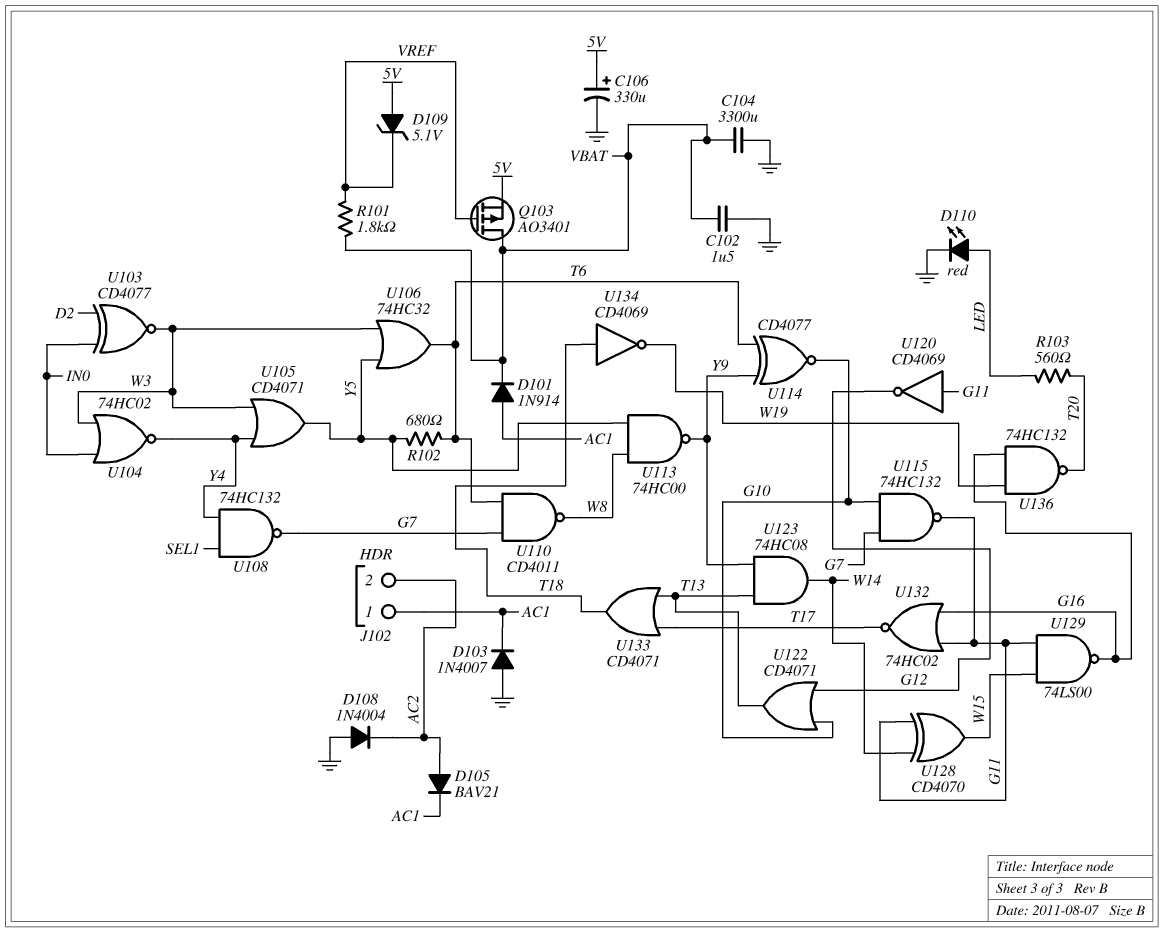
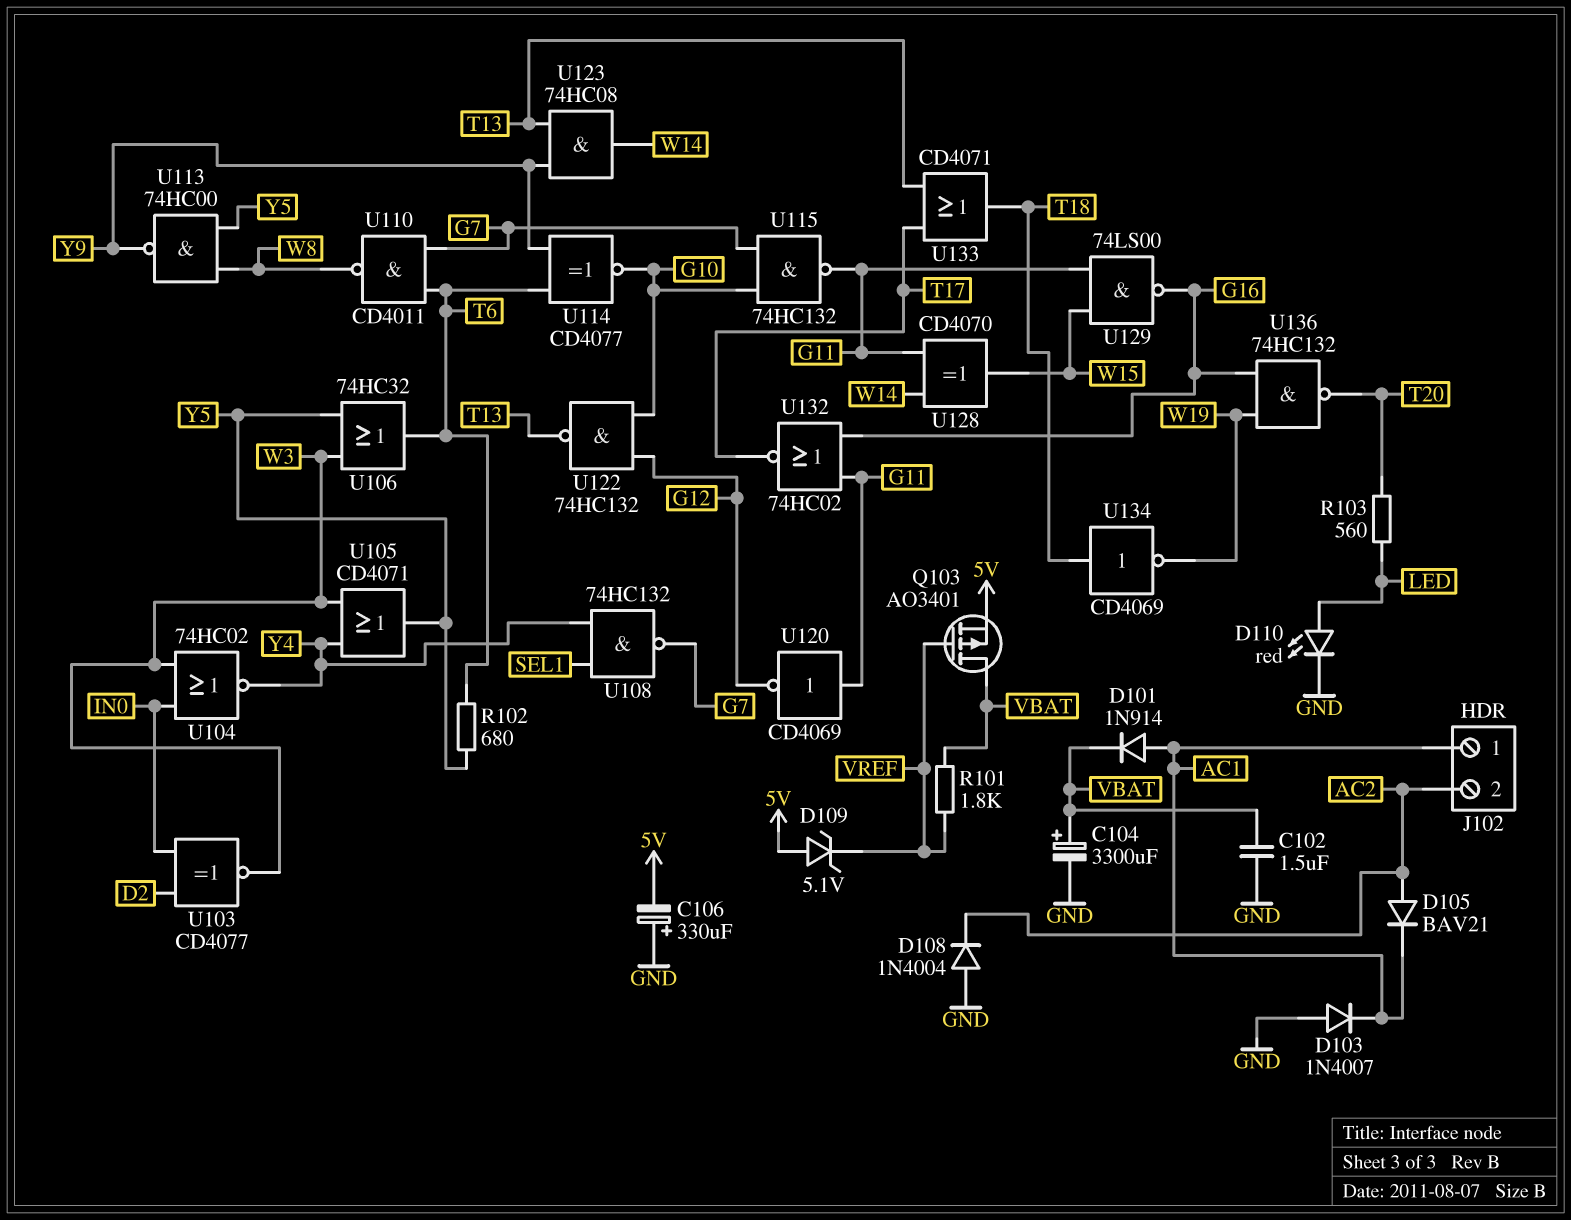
C104: 3300uF (GND, VBAT) -> 3300uF (plus VBAT, minus GND)
C106: 330uF (plus 5V, minus GND) -> 330uF (plus GND, minus 5V)
U122: OR CD4071 (in G10, in G12, out T13) -> NAND 74HC132 (in G10, in G12, out T13)

